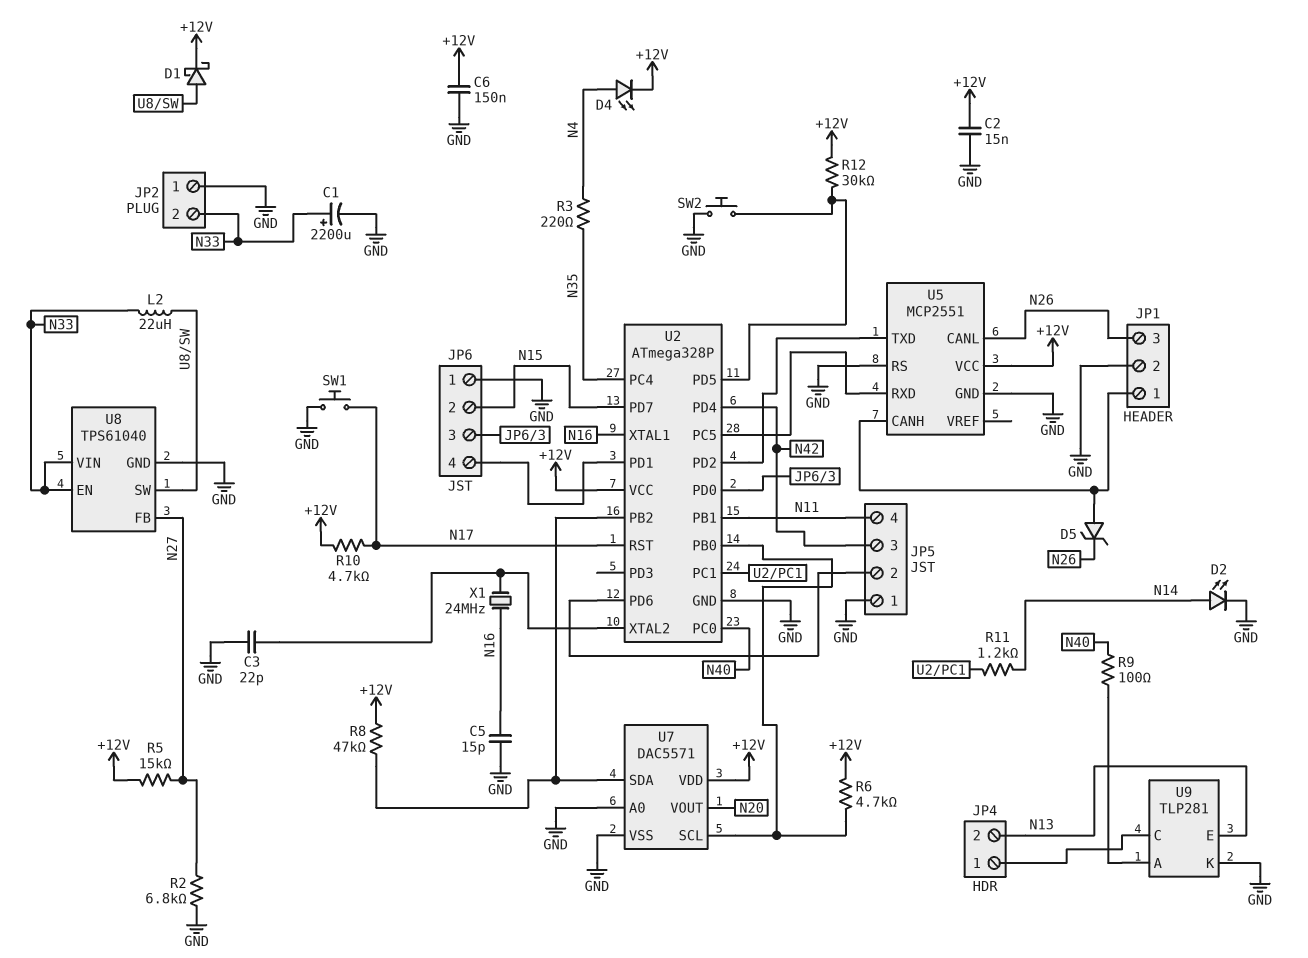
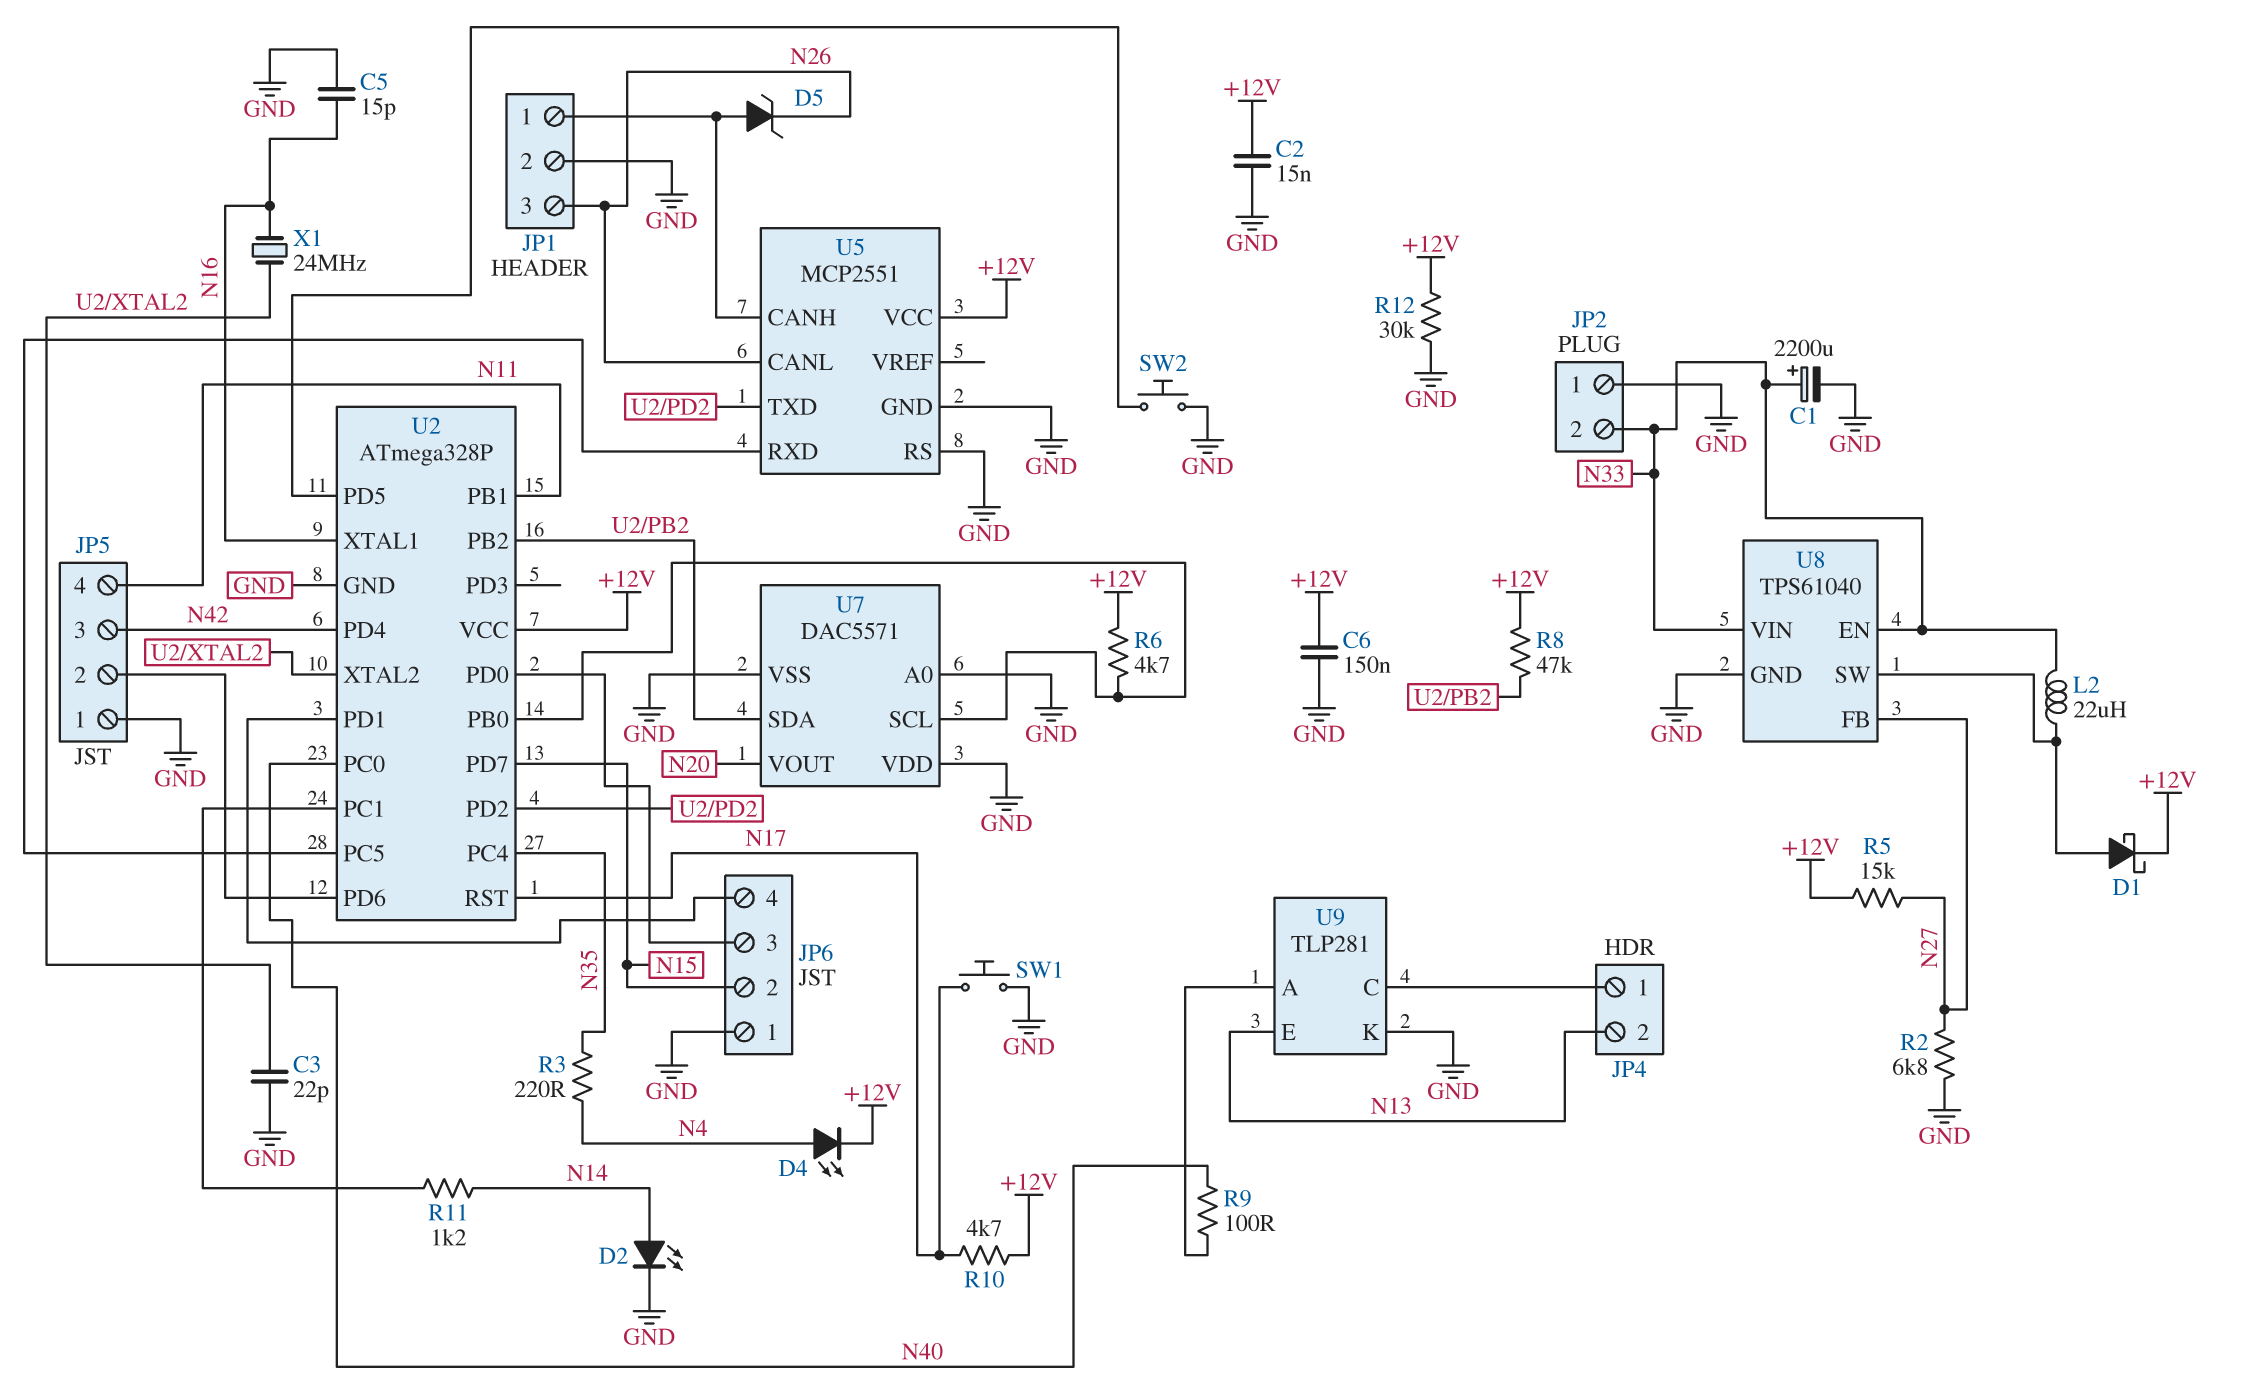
R12: 30k (+12V, U2/PD5) -> 30k (+12V, GND)
U7 pin VDD: +12V -> GND

